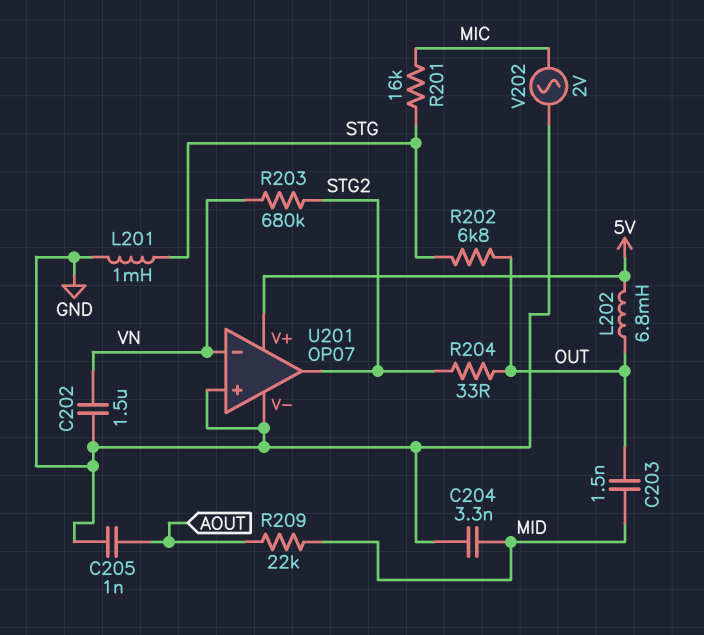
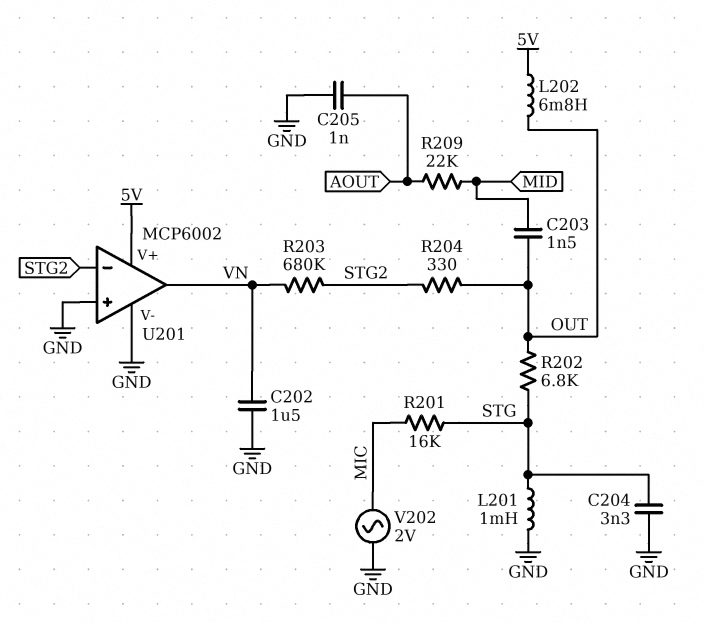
C204: 3.3nF (GND, MID) -> 3.3nF (GND, STG)
R204: 33 (OUT, STG2) -> 330 (OUT, STG2)
U201: OP07 -> MCP6002
U201 pin in-: VN -> STG2
U201 pin out: STG2 -> VN

